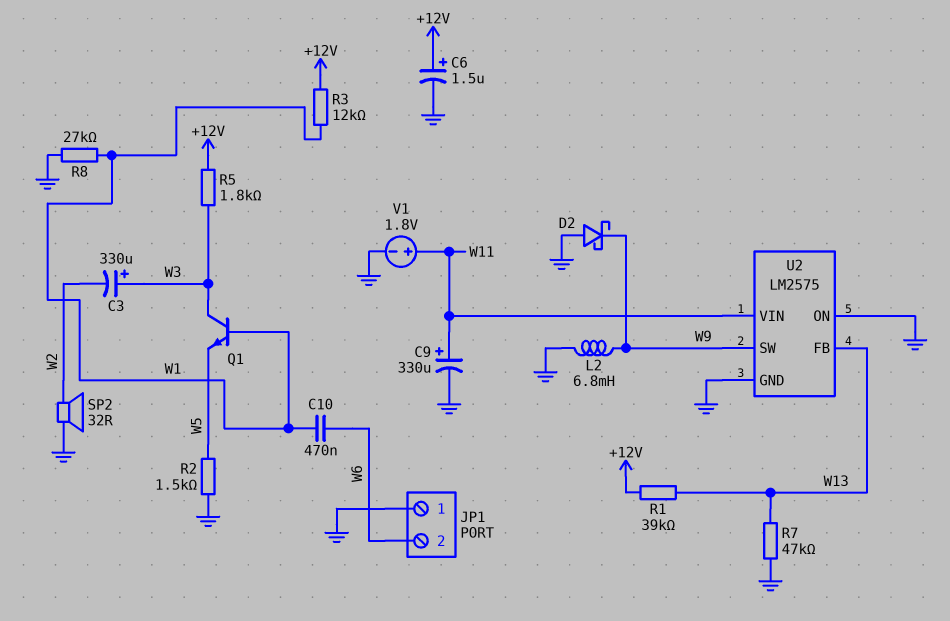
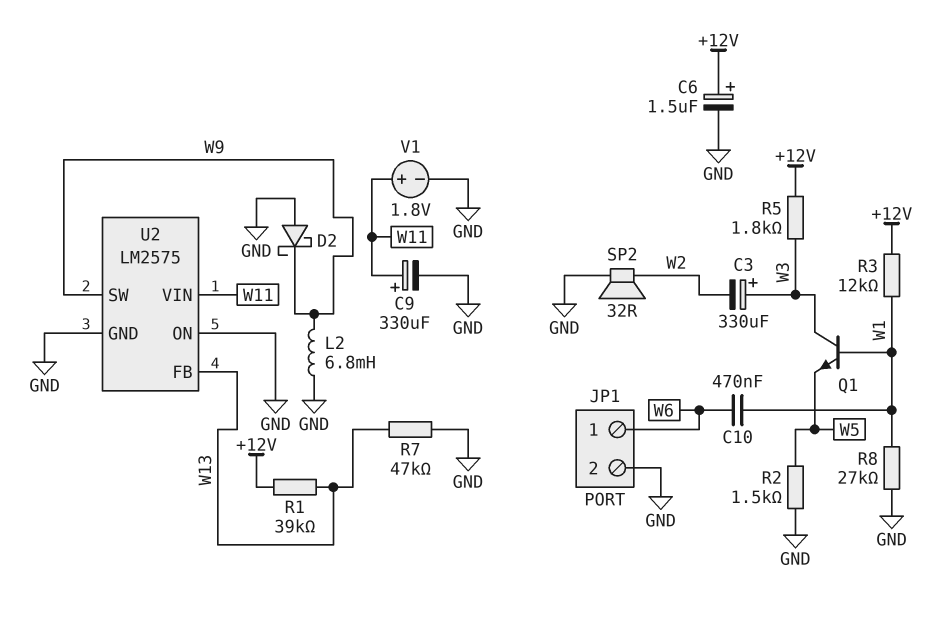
JP1 pin 1: GND -> W6
JP1 pin 2: W6 -> GND

